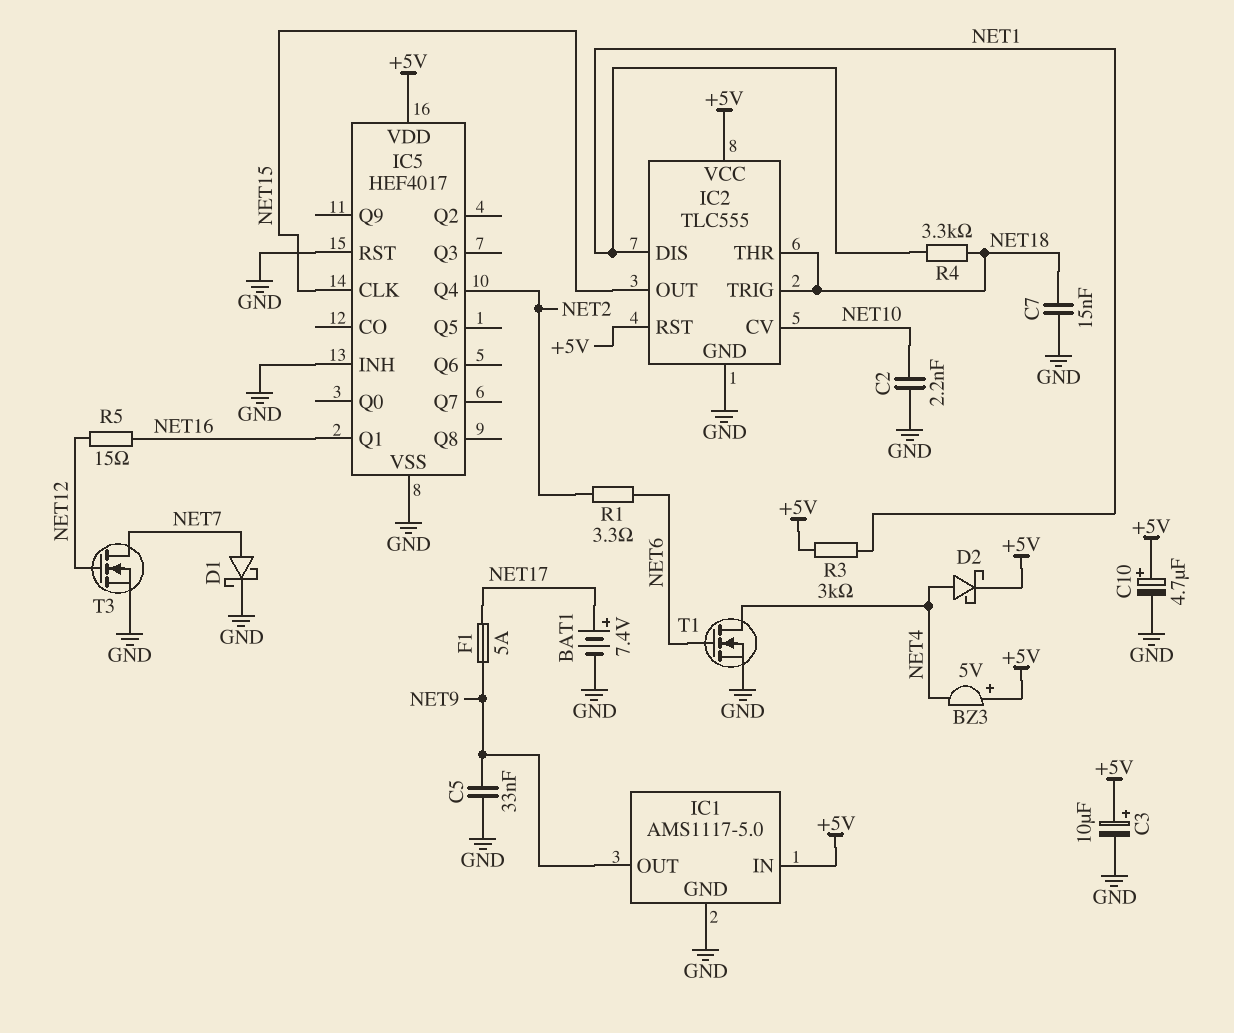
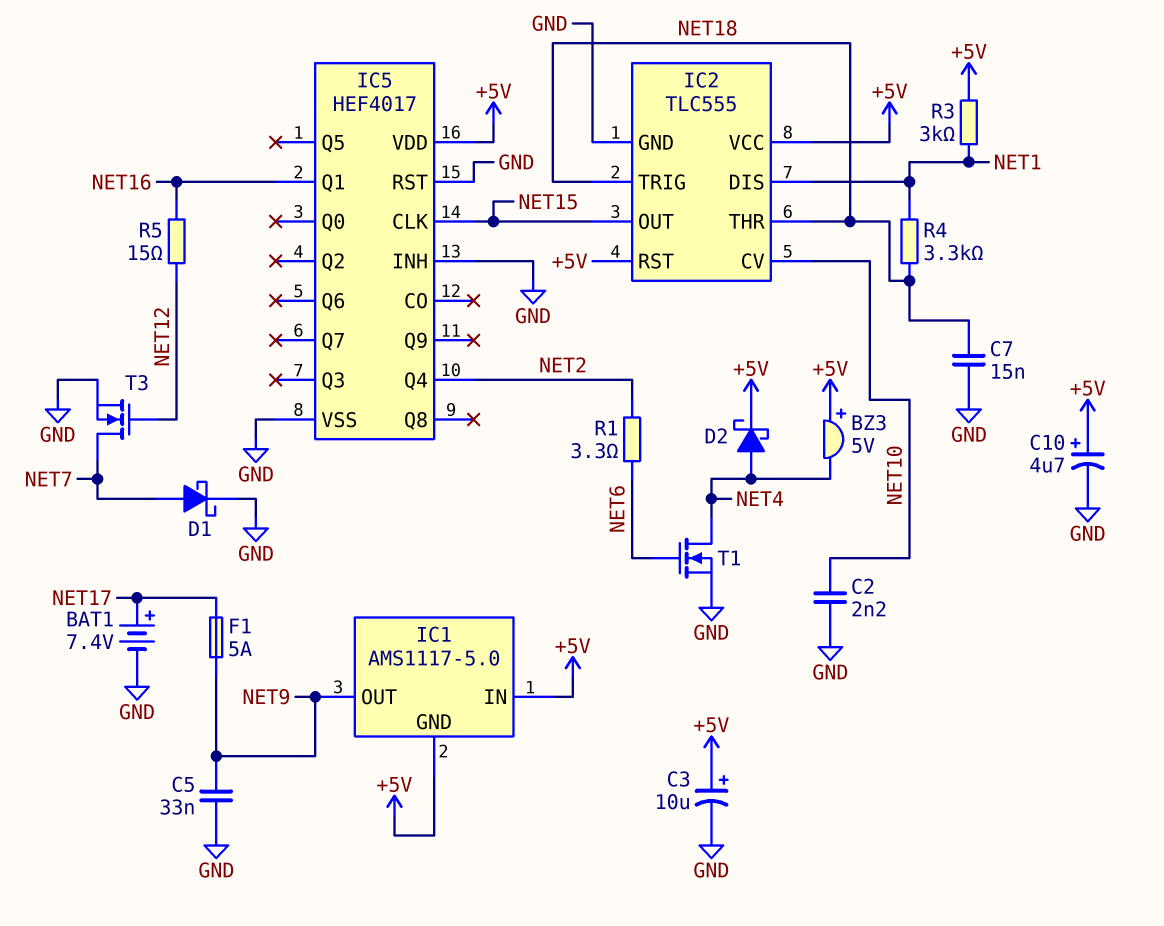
IC1 pin GND: GND -> +5V

